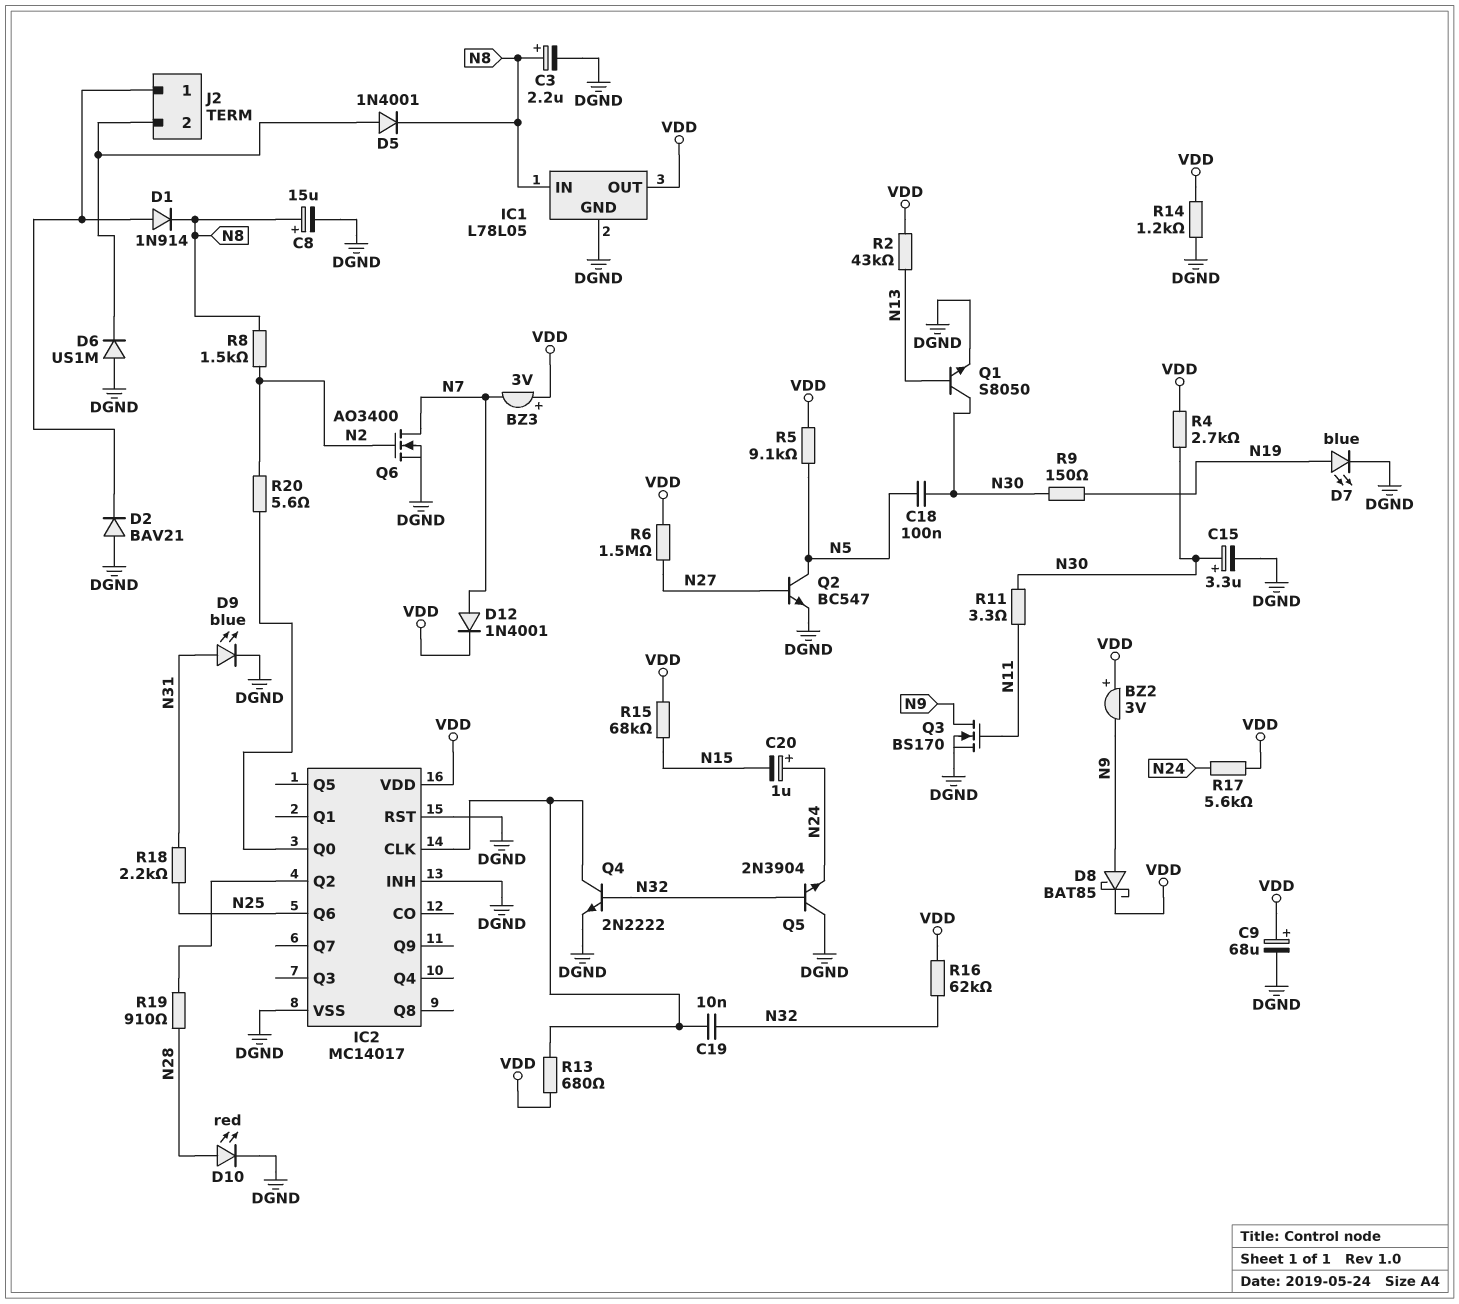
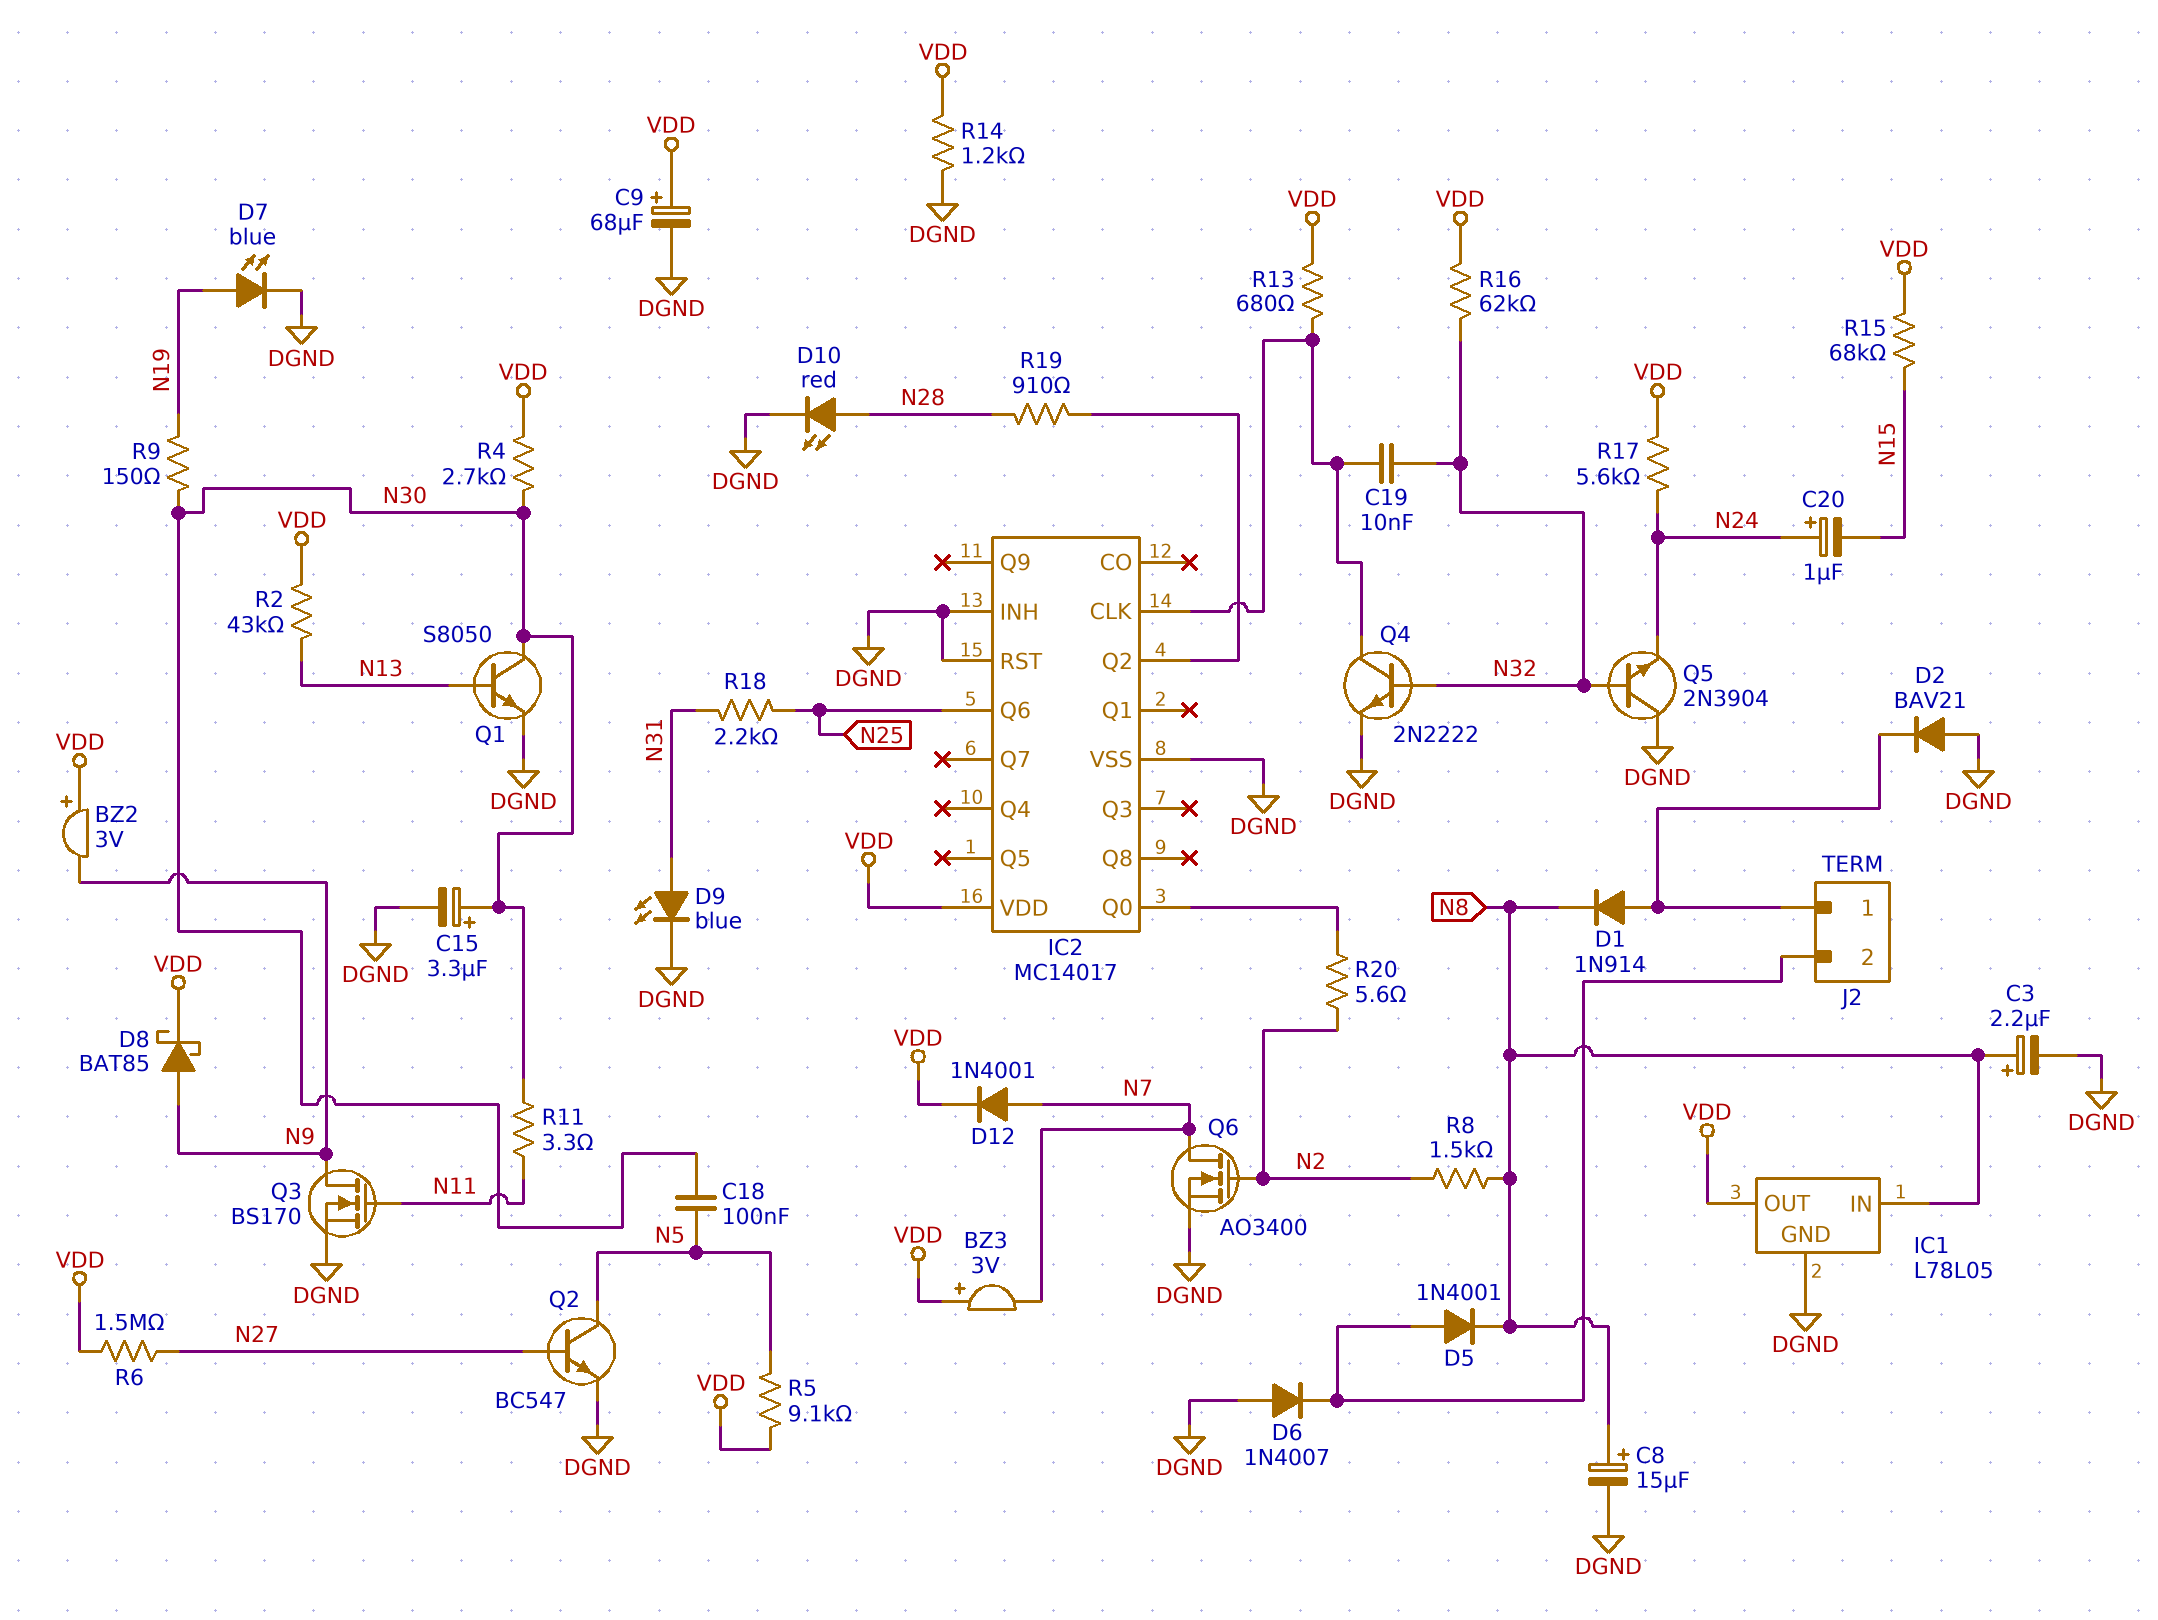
D6: diode US1M (A DGND, K J2/2) -> diode 1N4007 (A DGND, K J2/2)

